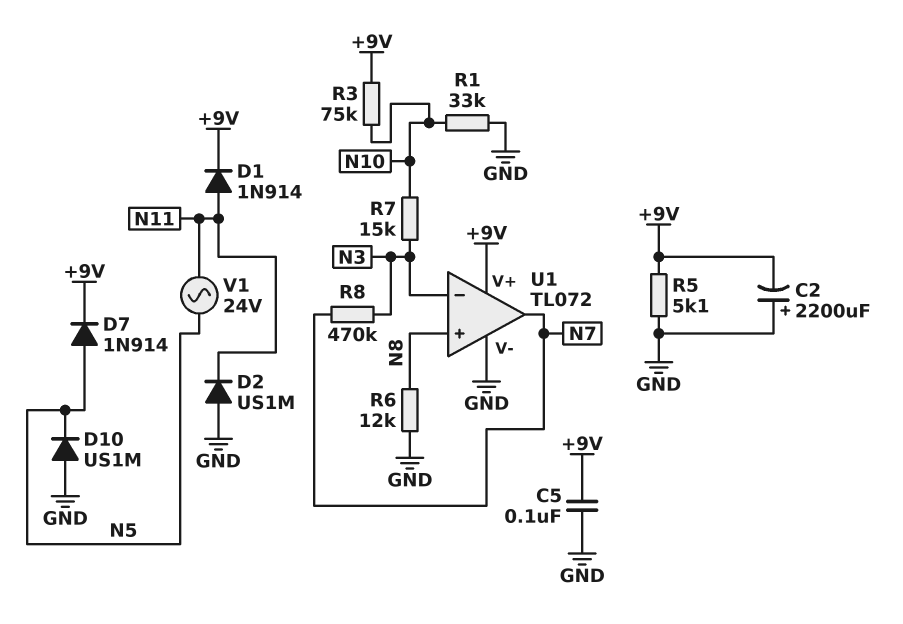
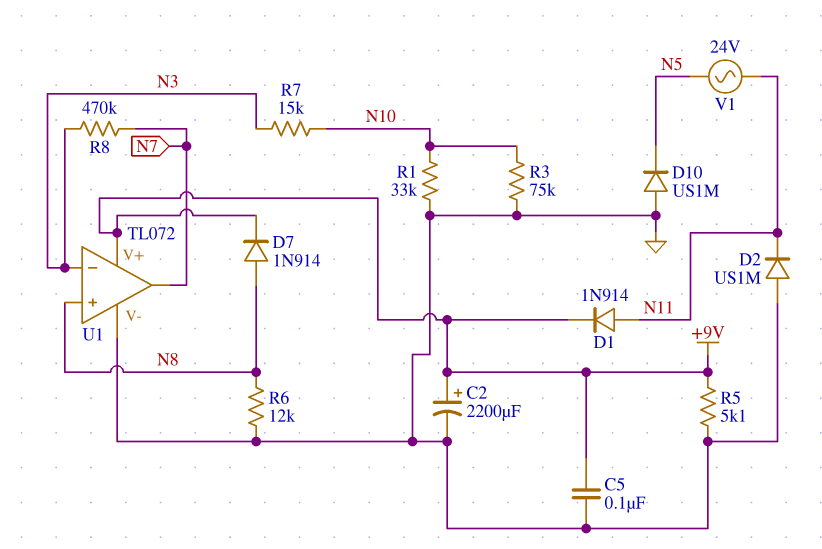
C2: 2200uF (plus GND, minus +9V) -> 2200uF (plus +9V, minus GND)
D7: diode 1N914 (A N5, K +9V) -> diode 1N914 (A N8, K +9V)
R3: 75k (+9V, N10) -> 75k (GND, N10)

